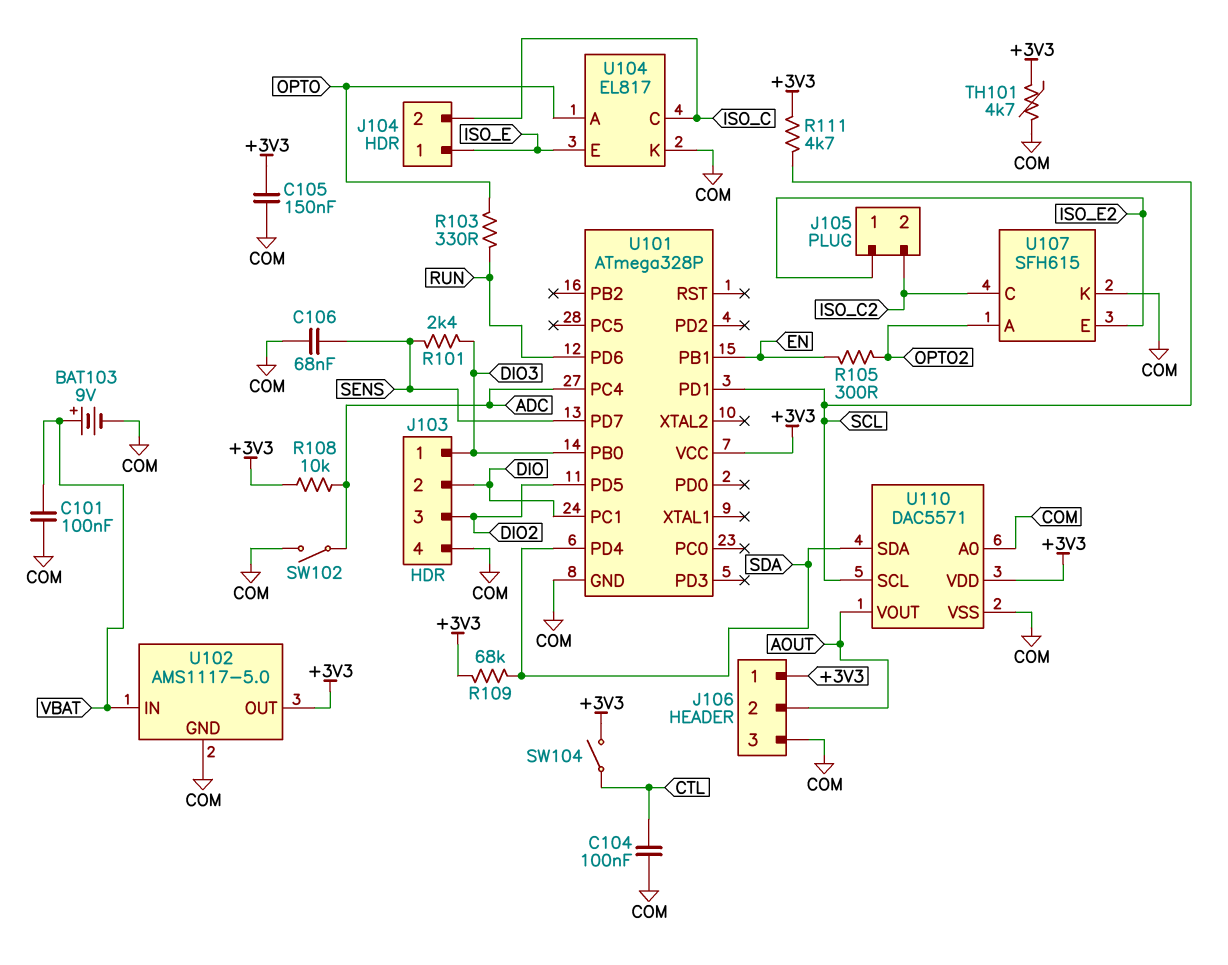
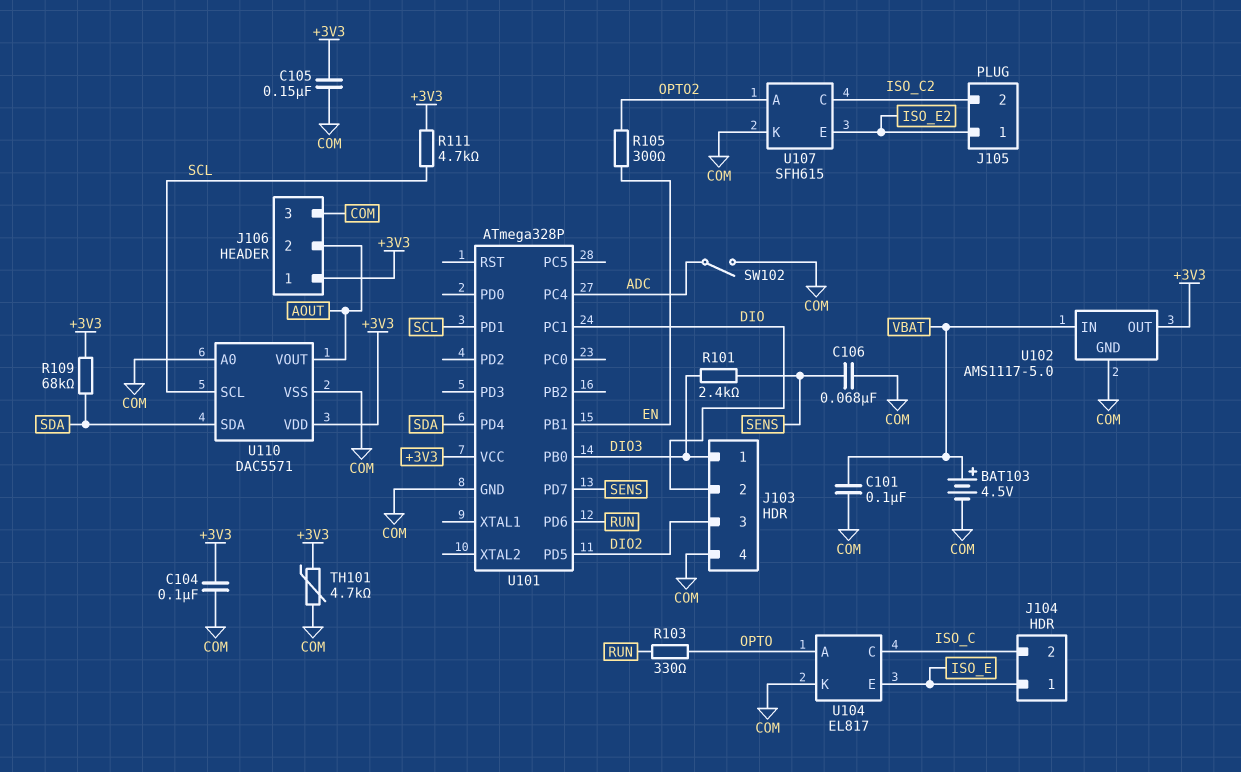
BAT103: 9V (plus VBAT, minus COM) -> 4.5V (plus VBAT, minus COM)
C104: 100nF (COM, CTL) -> 100nF (+3V3, COM)
R108: 10k (+3V3, ADC) -> none
SW104: switch (+3V3, CTL) -> none

